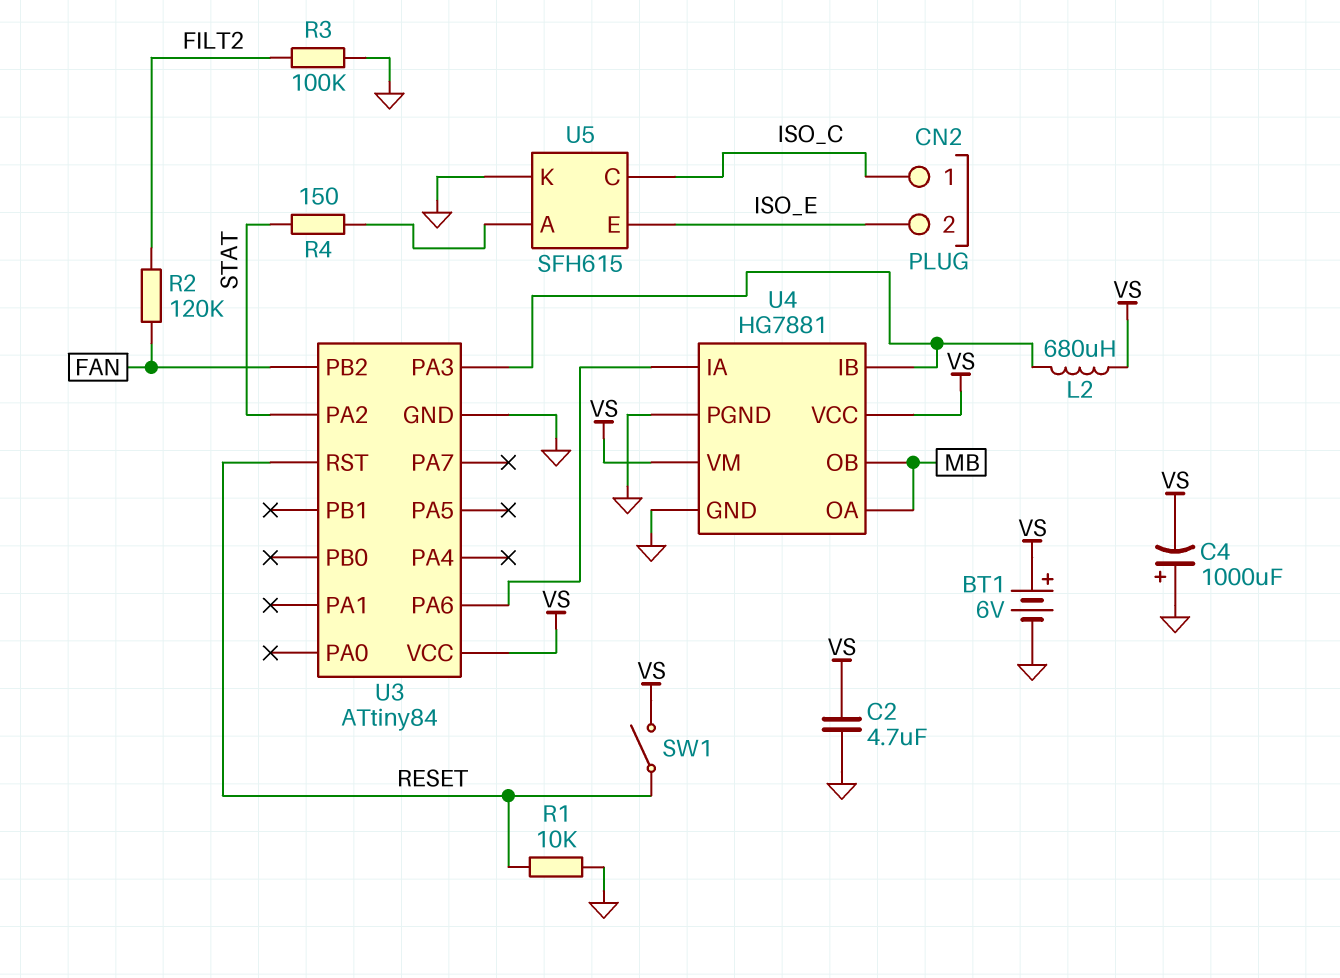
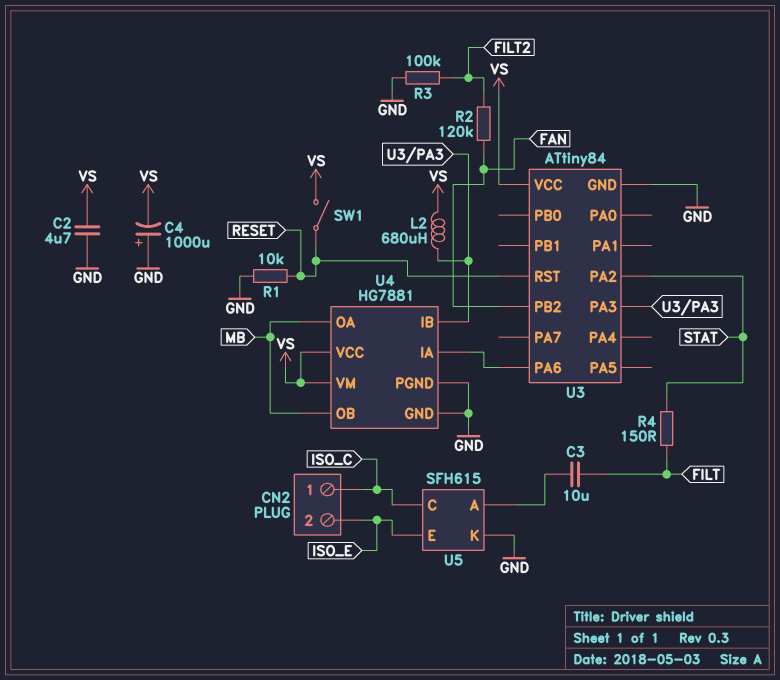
BT1: 6V (plus VS, minus GND) -> none
C3: none -> 10uF (FILT, U5/A)
R4: 150 (STAT, U5/A) -> 150 (FILT, STAT)

